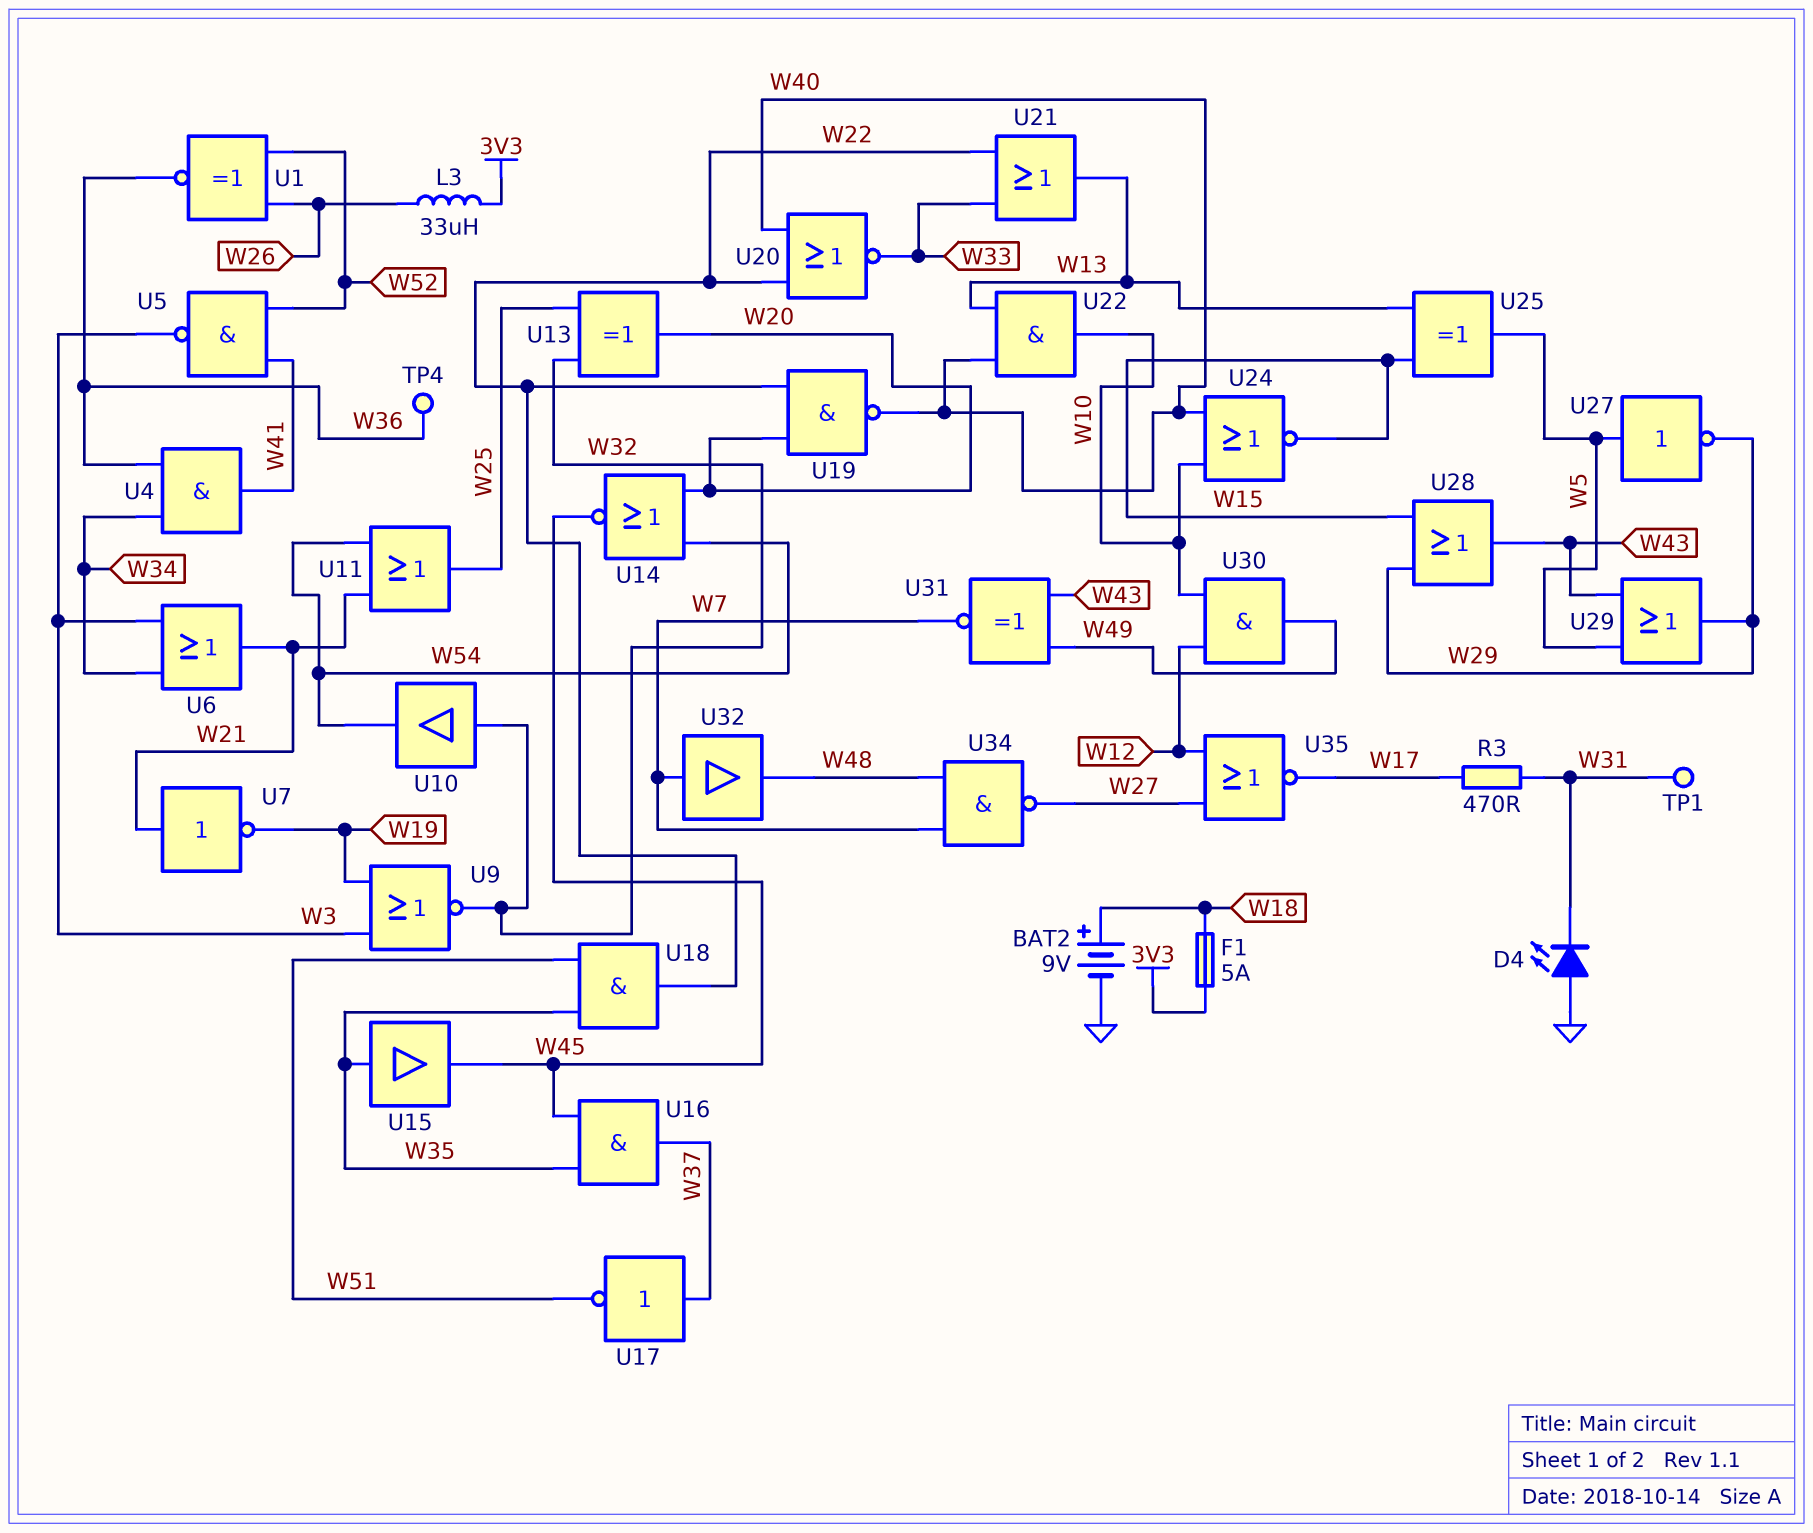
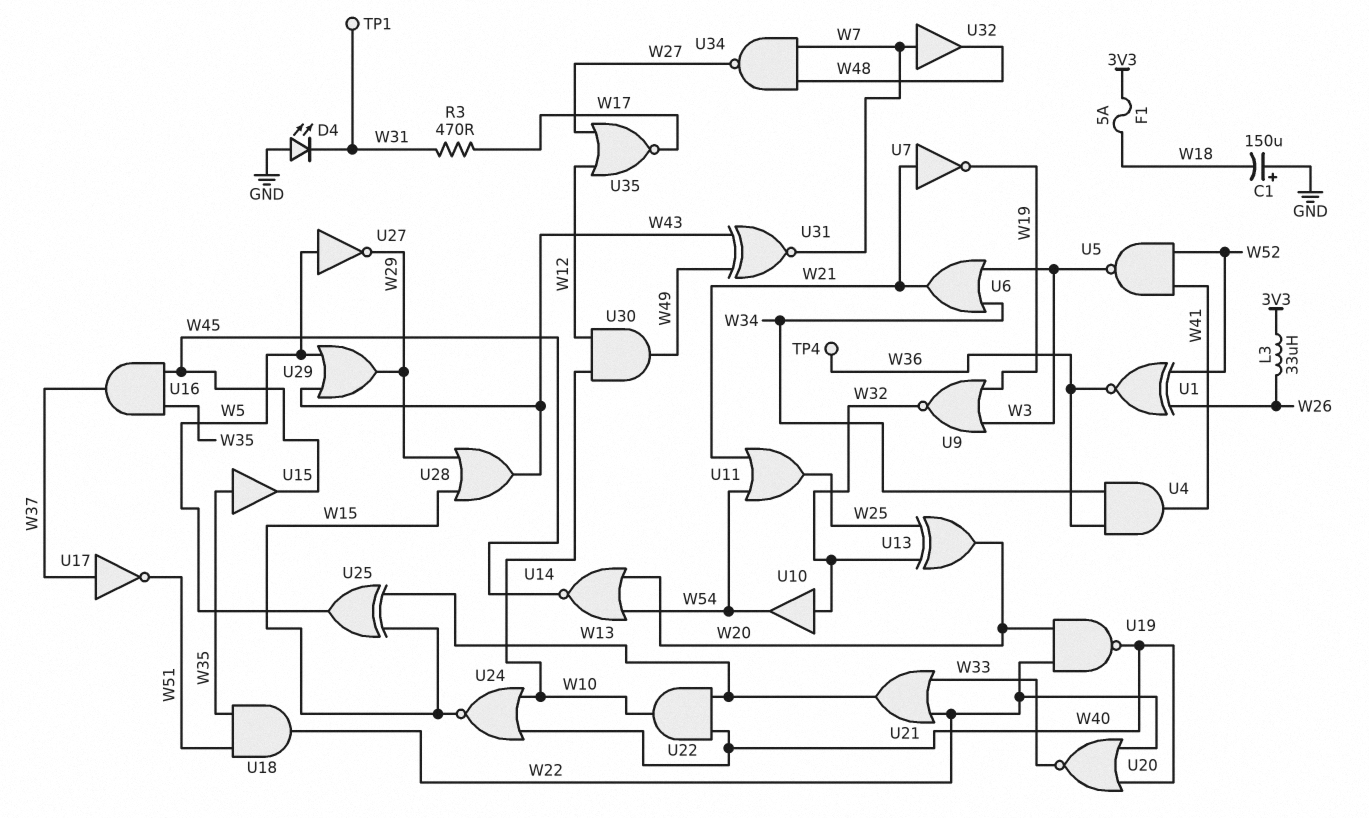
BAT2: 9V (plus W18, minus GND) -> none
C1: none -> 150uF (plus GND, minus W18)

